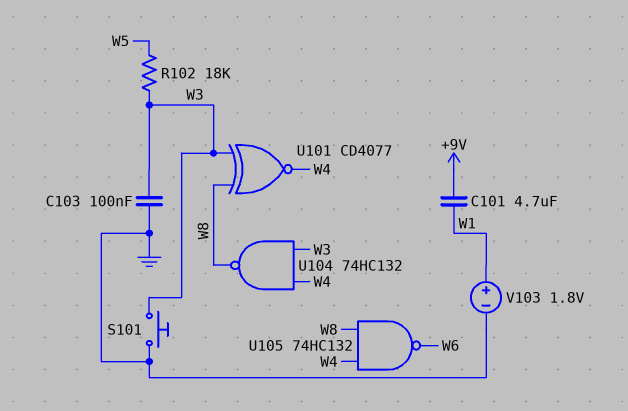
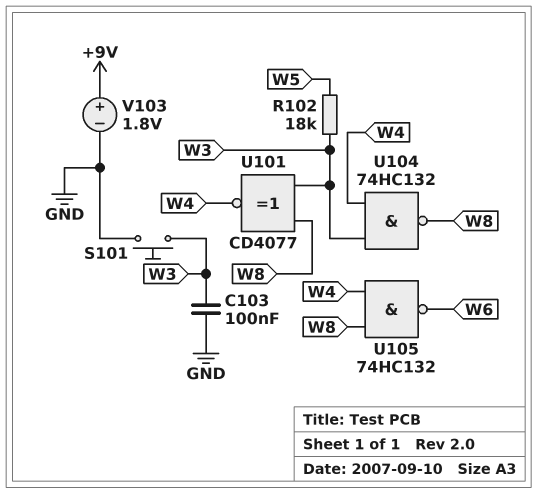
C101: 4.7uF (+9V, W1) -> none
V103: 1.8V (plus W1, minus GND) -> 1.8V (plus +9V, minus GND)

